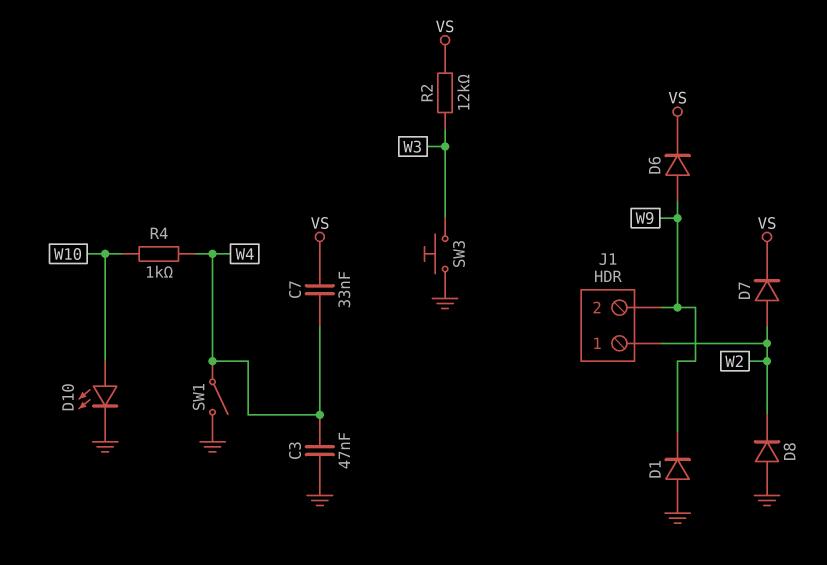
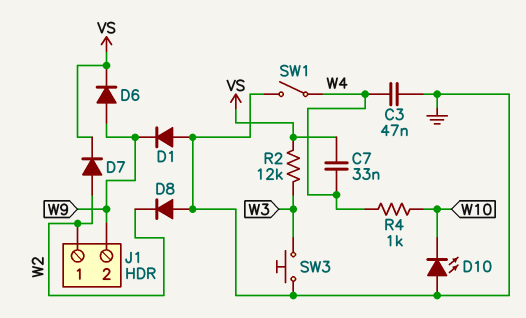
D10: LED (A W10, K GND) -> LED (A GND, K W10)

